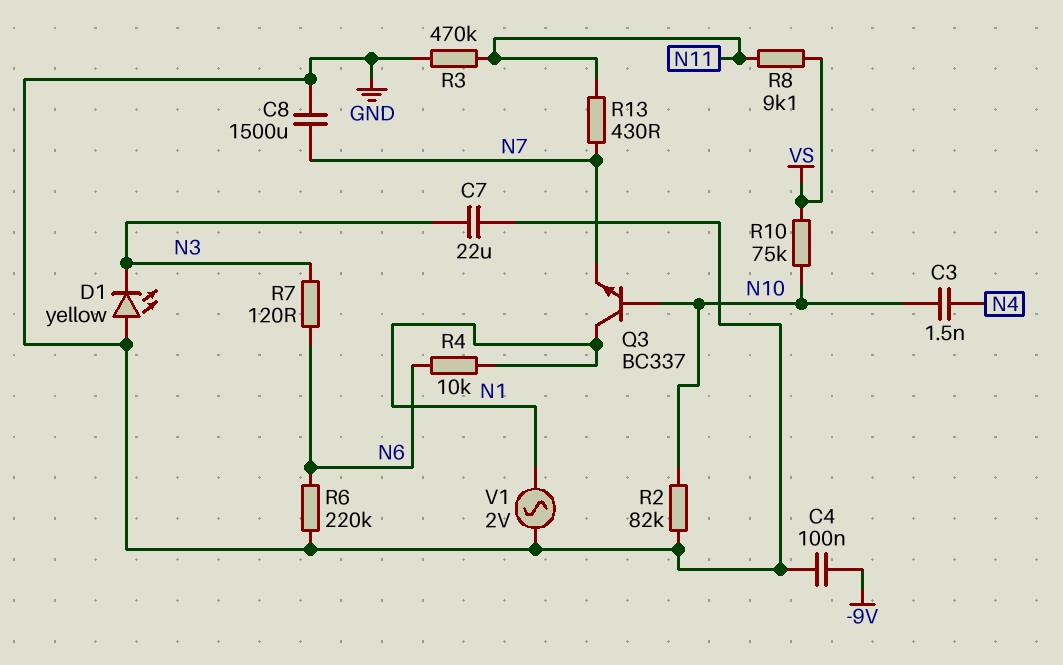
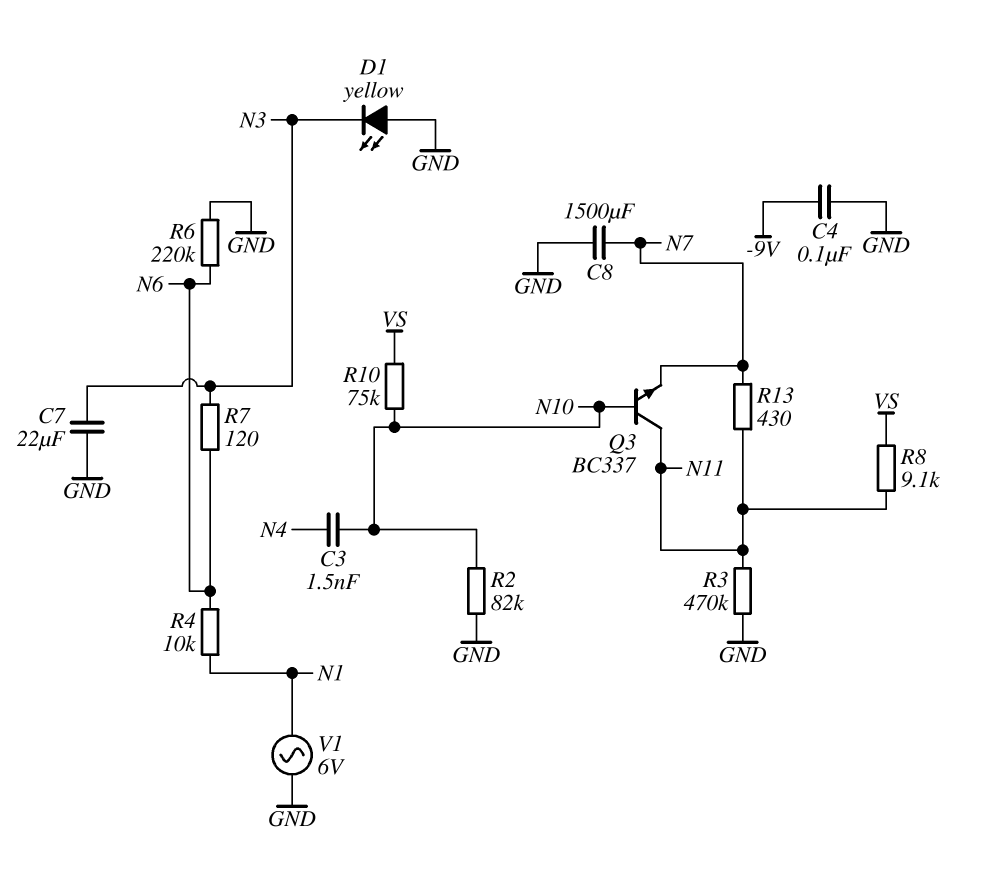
Q3: NPN BC337 (B N10, C N1, E N7) -> NPN BC337 (B N10, C N11, E N7)
V1: AC 2V (GND, N1) -> AC 6V (GND, N1)

